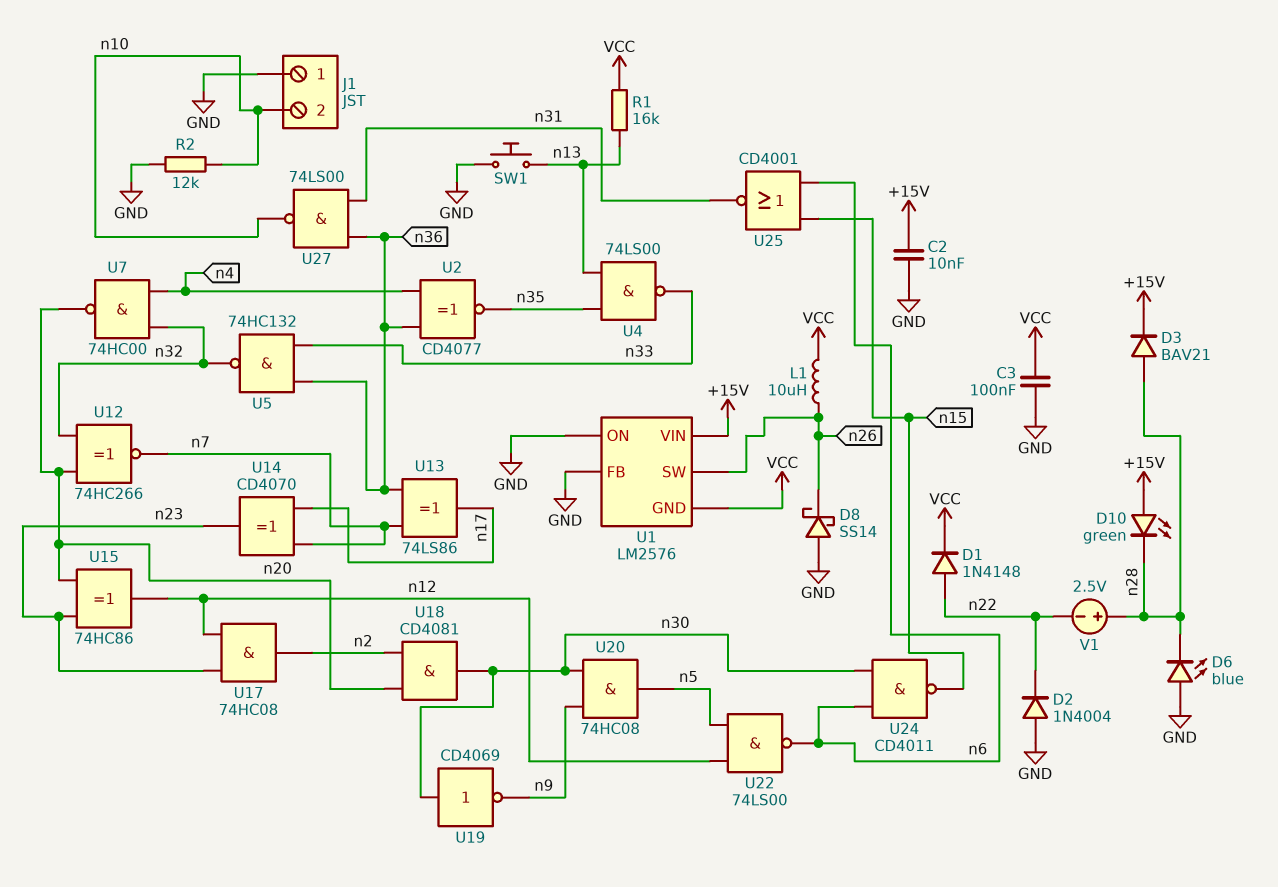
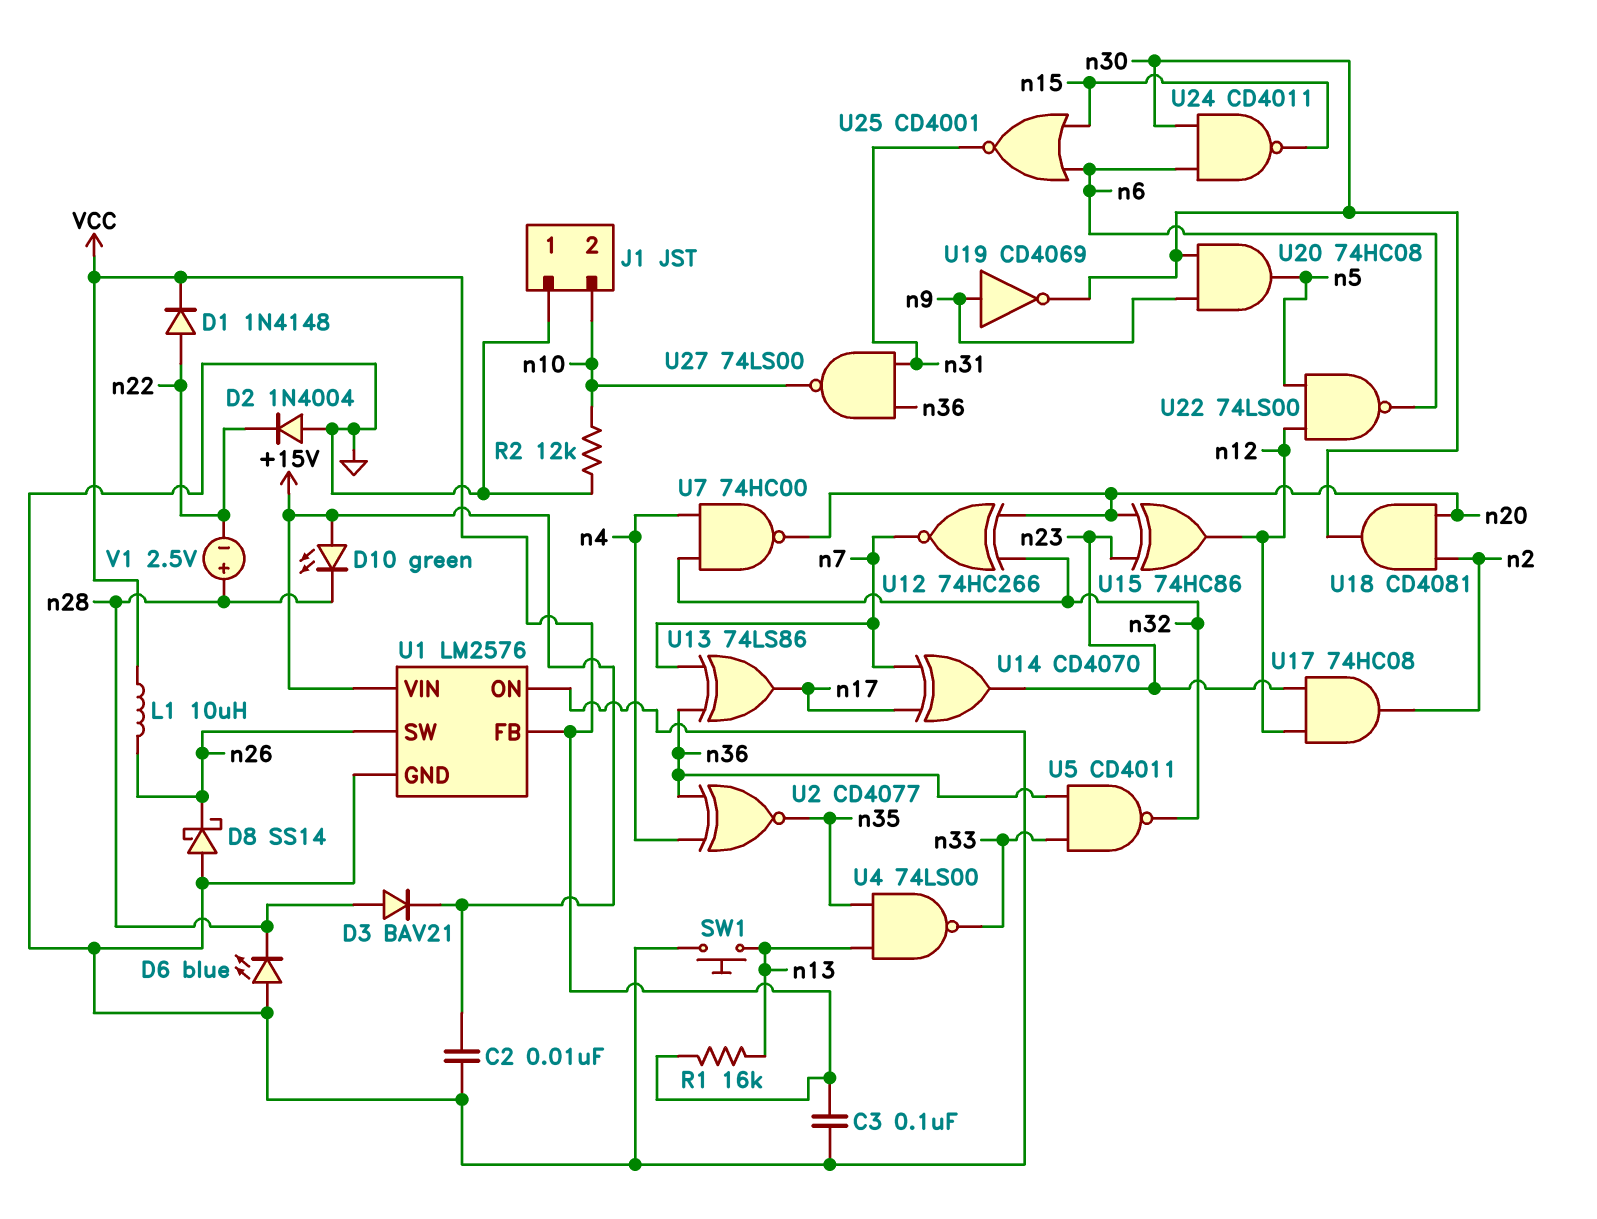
U1 pin FB: GND -> VCC
U1 pin GND: VCC -> GND
U5: NAND 74HC132 (in n33, in n36, out n32) -> NAND CD4011 (in n33, in n36, out n32)
U19: NOT CD4069 (in n30, out n9) -> NOT CD4069 (in n9, out n30)

